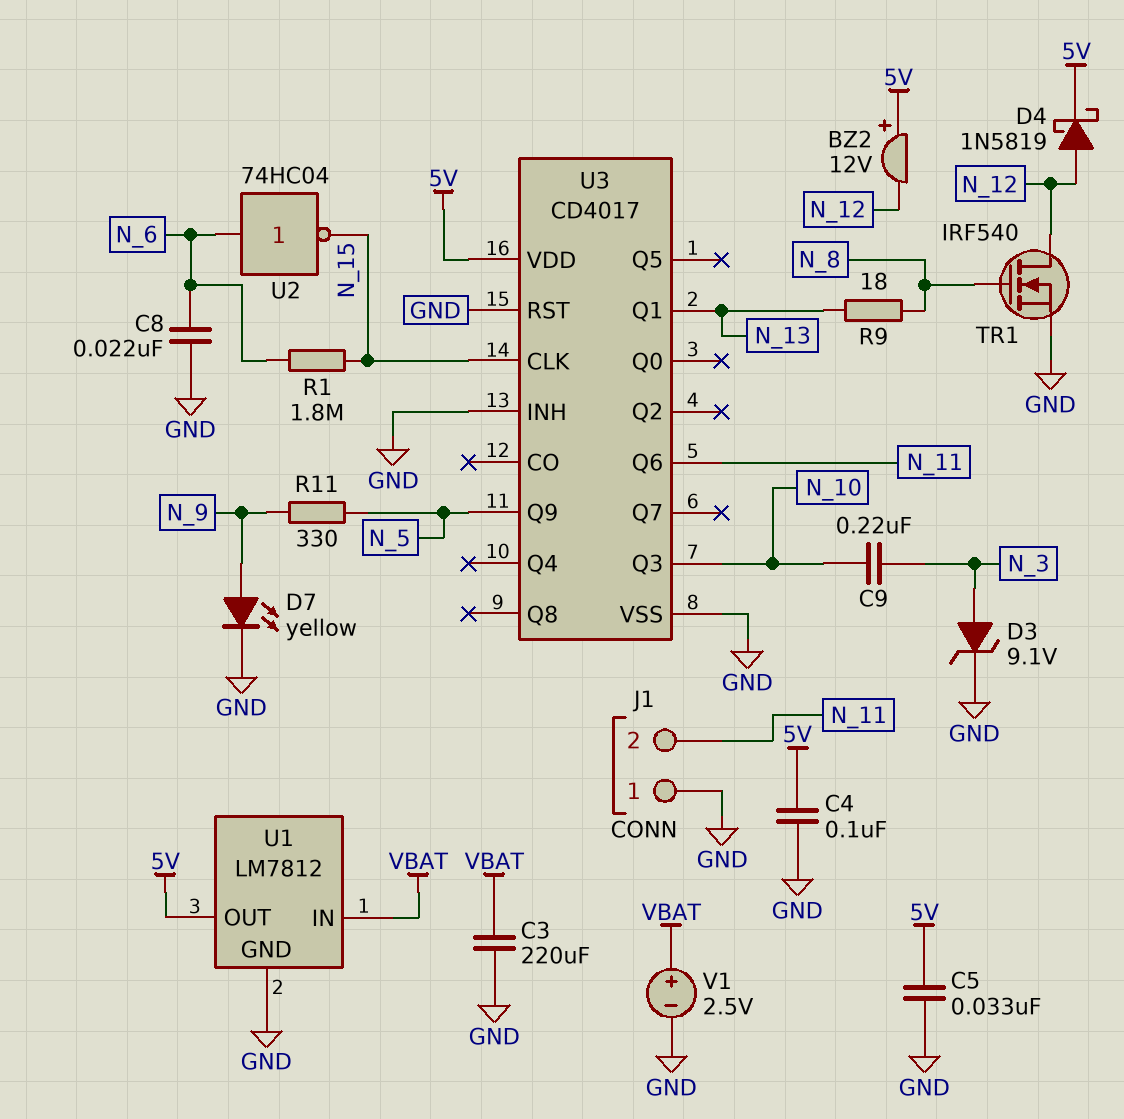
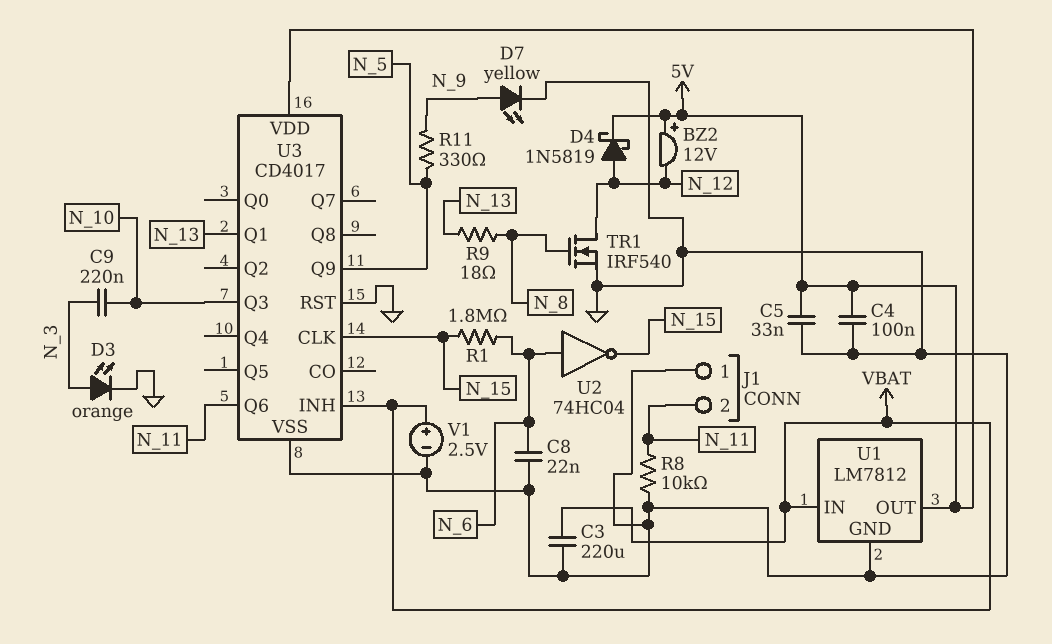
D3: zener 9.1V (A N_3, K GND) -> LED orange (A N_3, K GND)
R8: none -> 10k (GND, N_11)
U3 pin INH: GND -> VBAT

